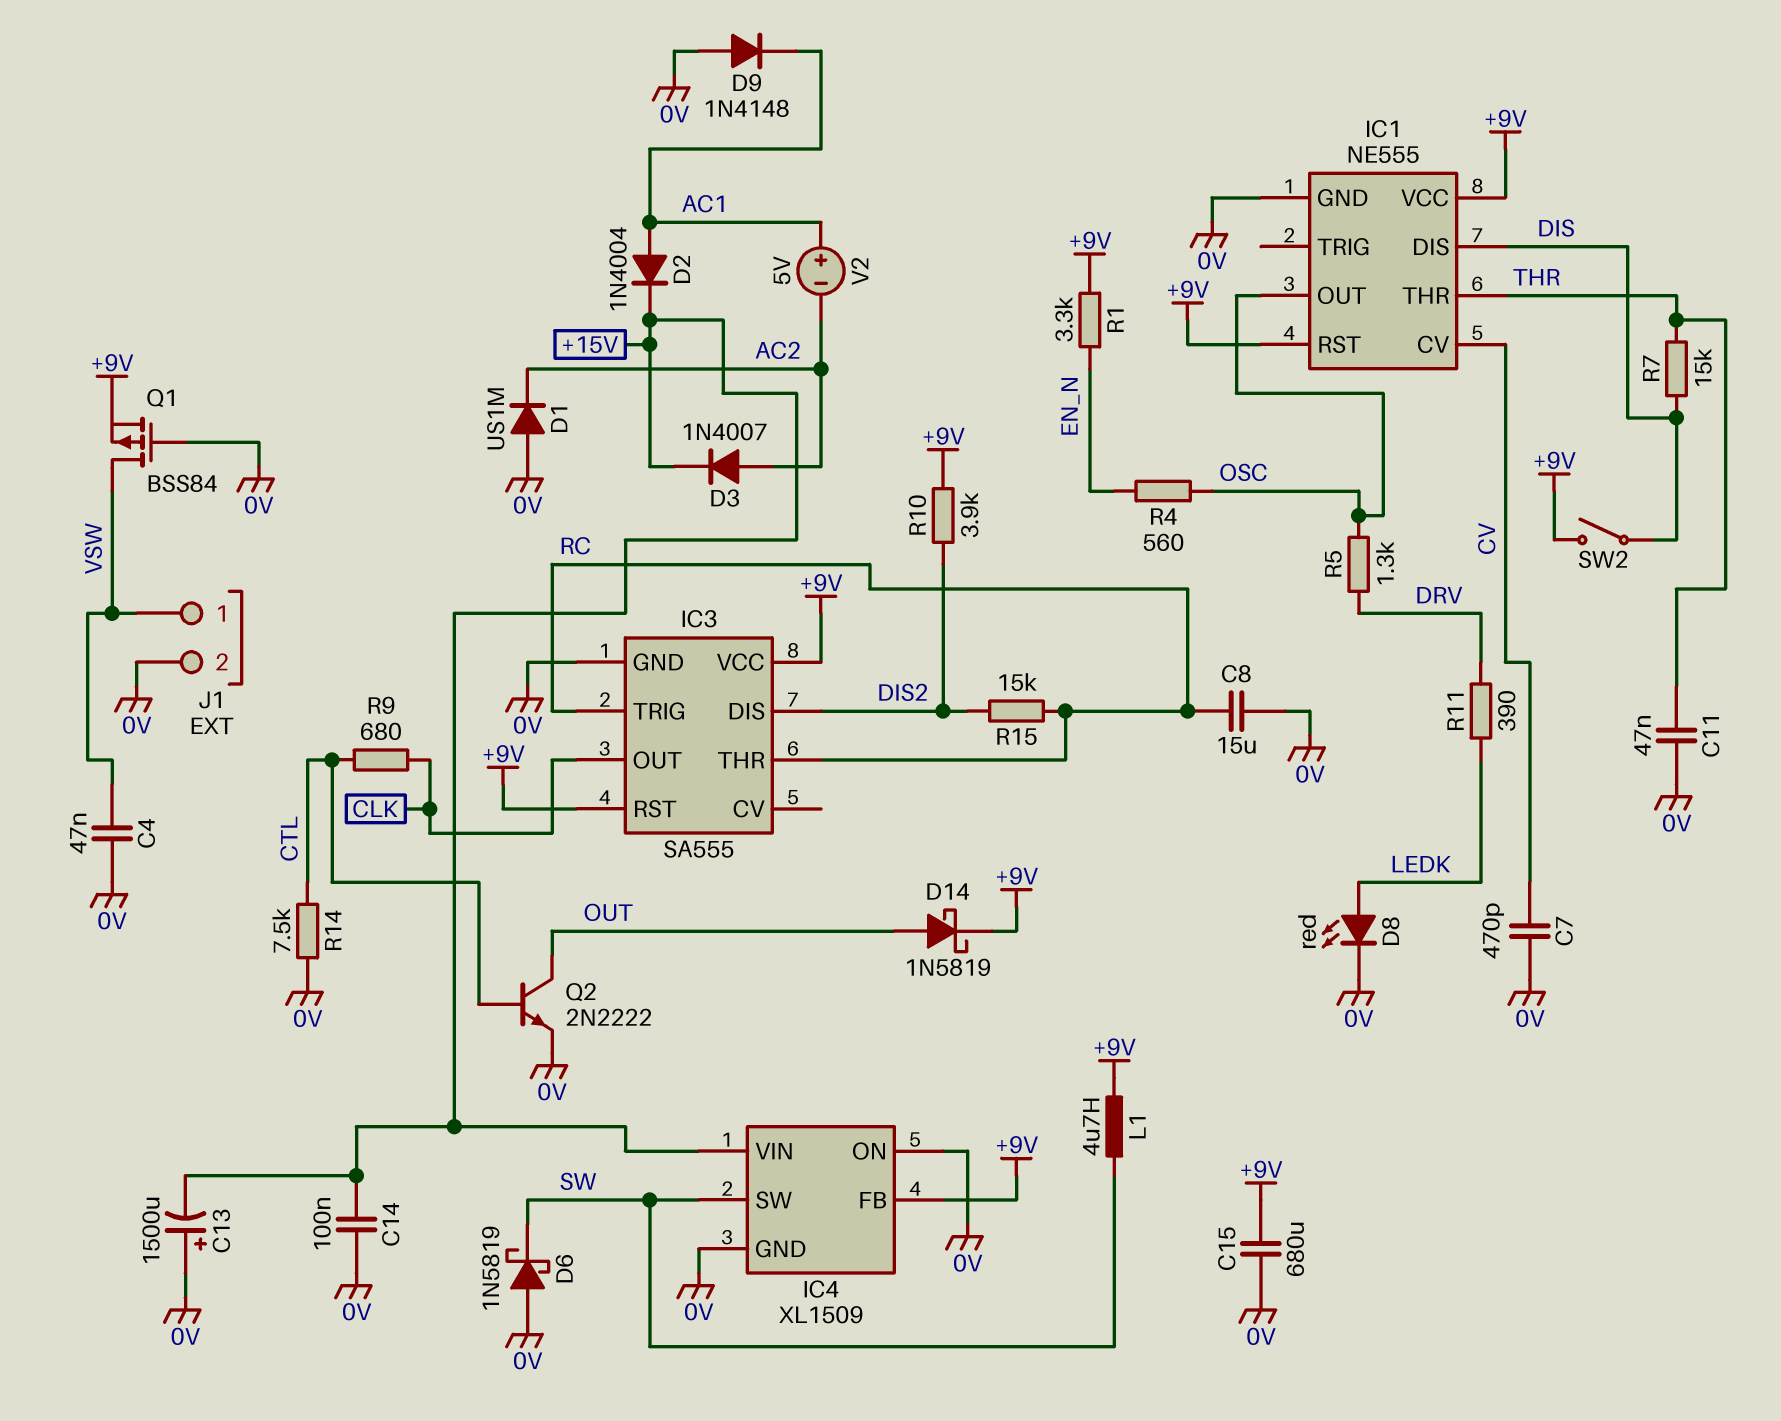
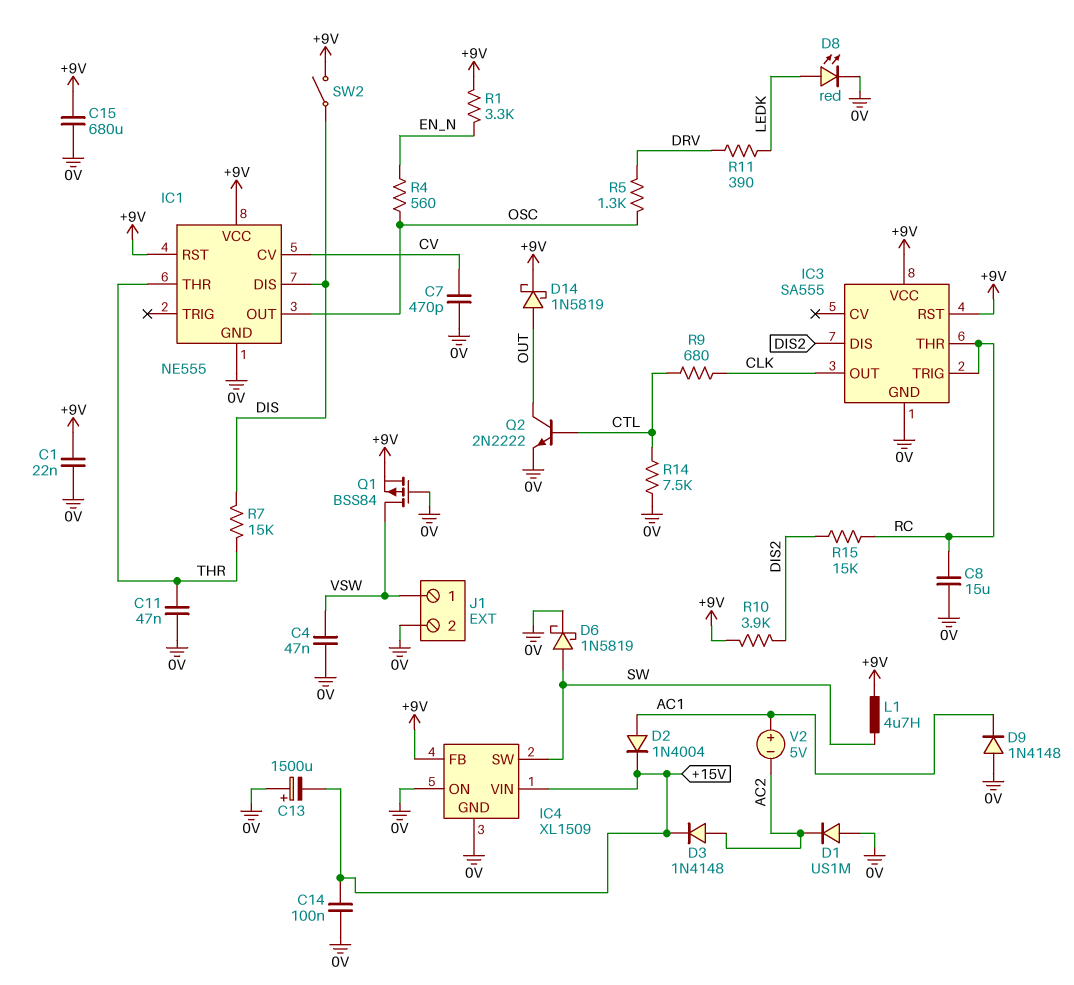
C1: none -> 22nF (+9V, 0V)
D3: diode 1N4007 (A AC2, K +15V) -> diode 1N4148 (A AC2, K +15V)
D6: schottky 1N5819 (A 0V, K SW) -> schottky 1N5819 (A SW, K 0V)

